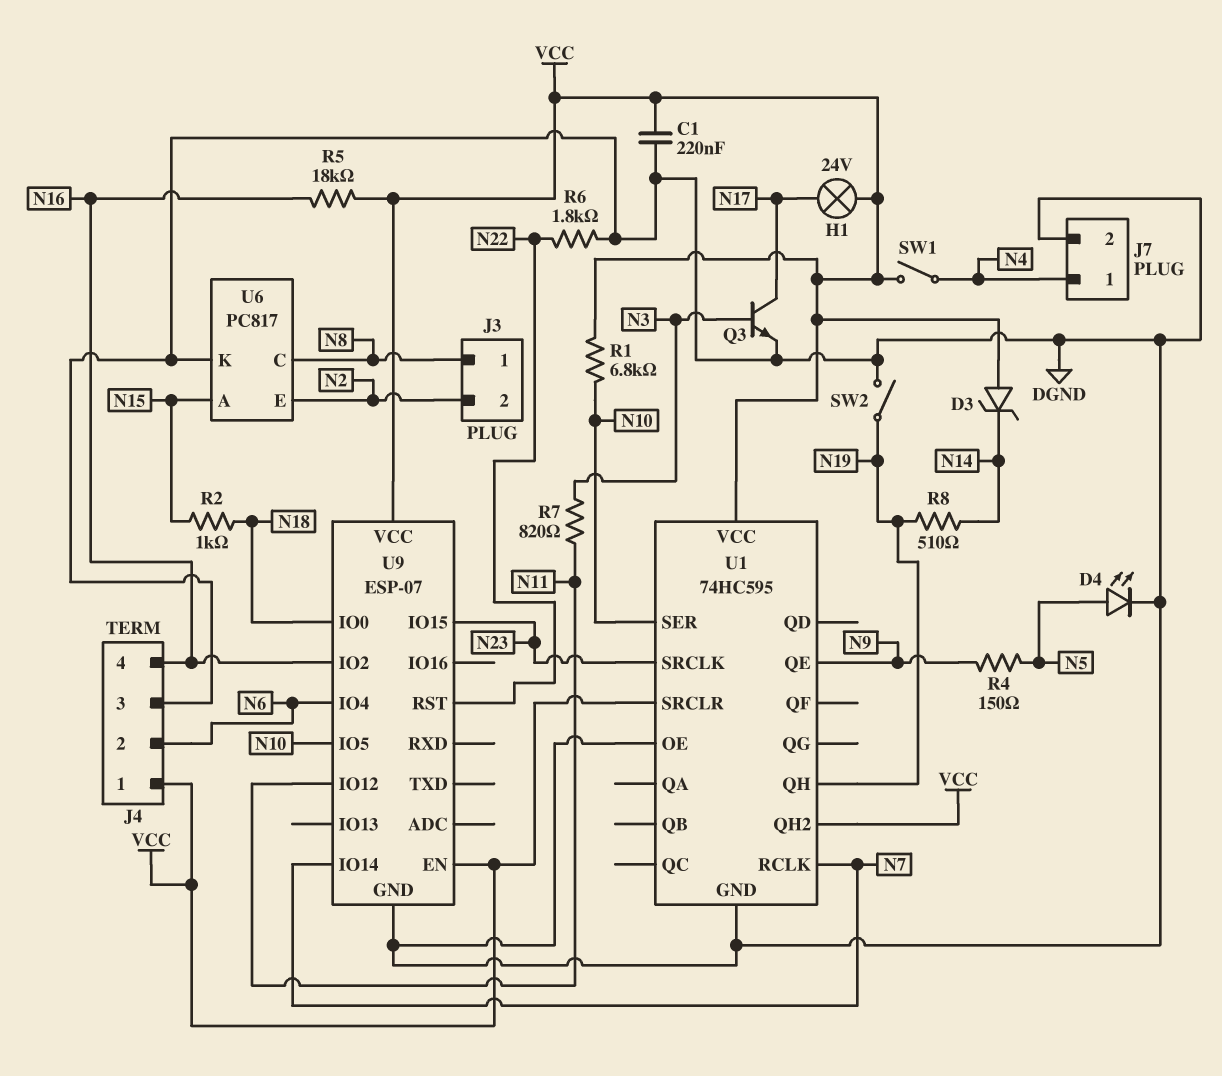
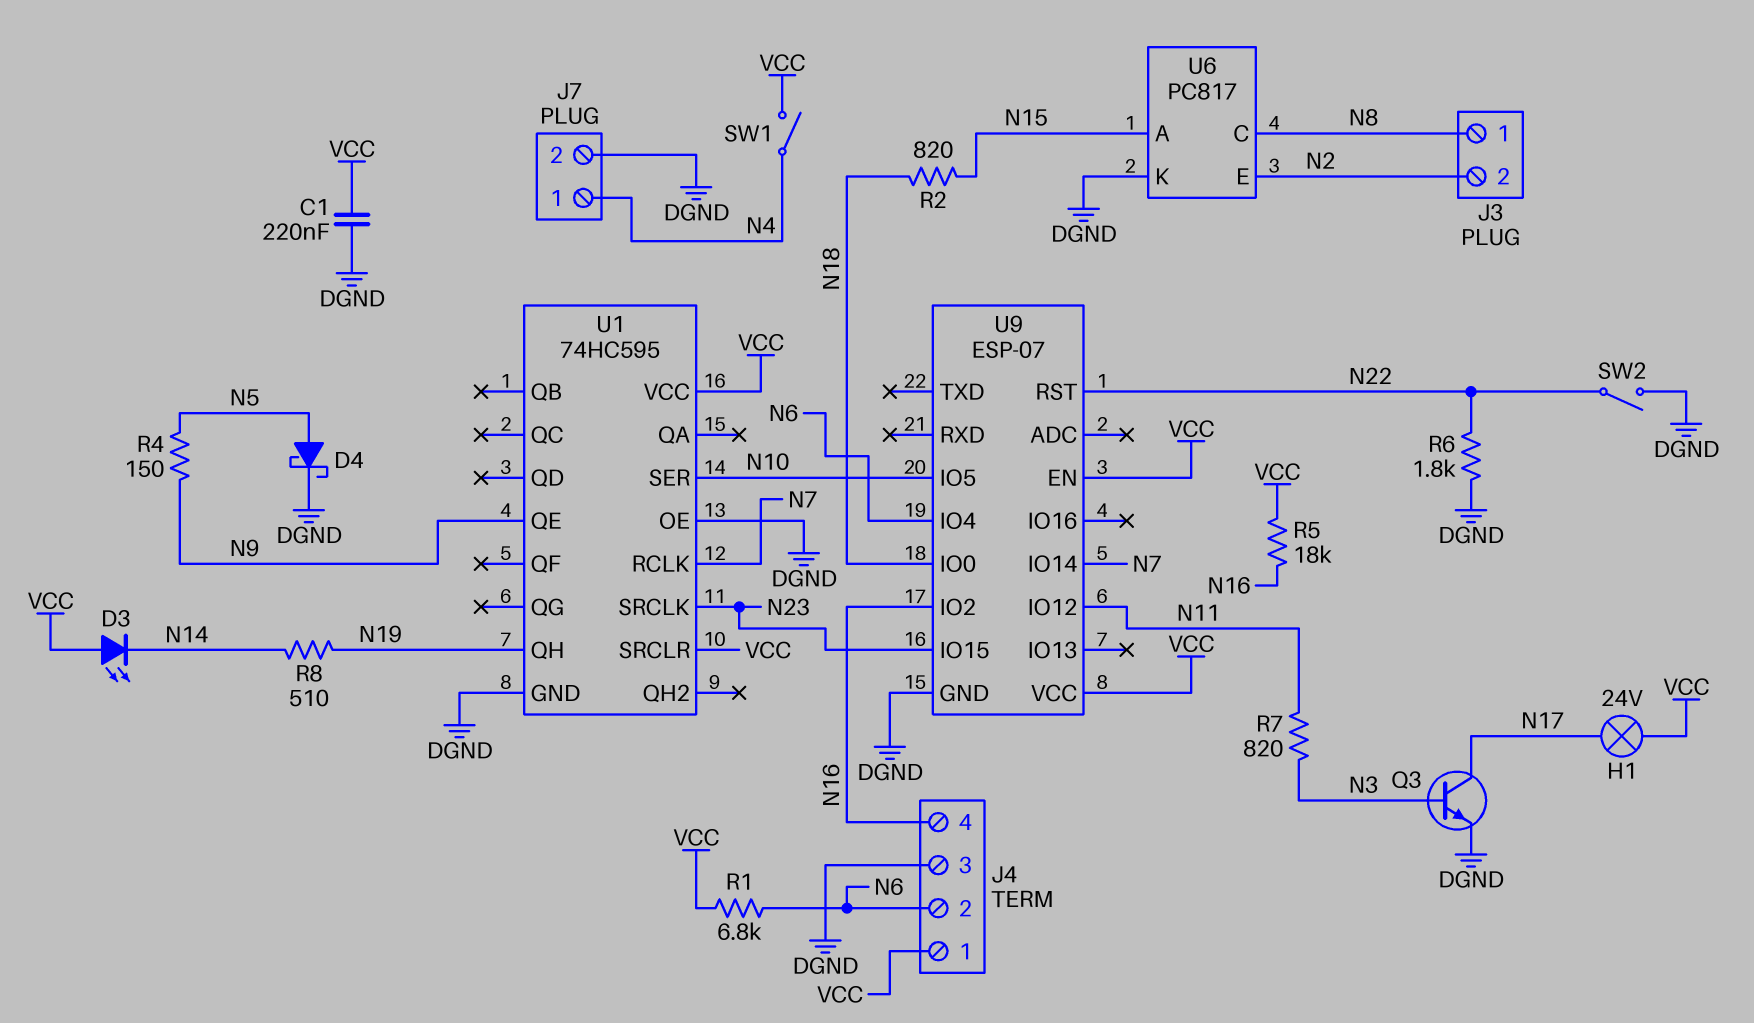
D3: zener (A VCC, K N14) -> LED (A VCC, K N14)
D4: LED (A N5, K DGND) -> schottky (A N5, K DGND)
R1: 6.8k (N10, VCC) -> 6.8k (N6, VCC)
R2: 1k (N15, N18) -> 820 (N15, N18)
SW2: switch (DGND, N19) -> switch (DGND, N22)
U1 pin QH2: VCC -> none

